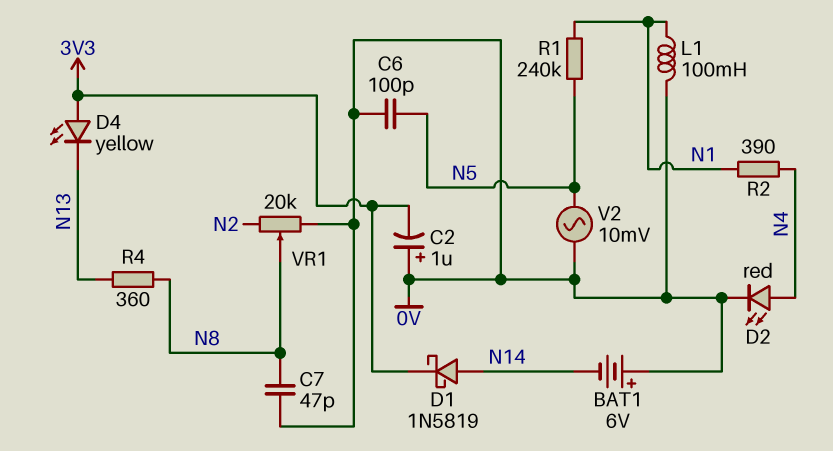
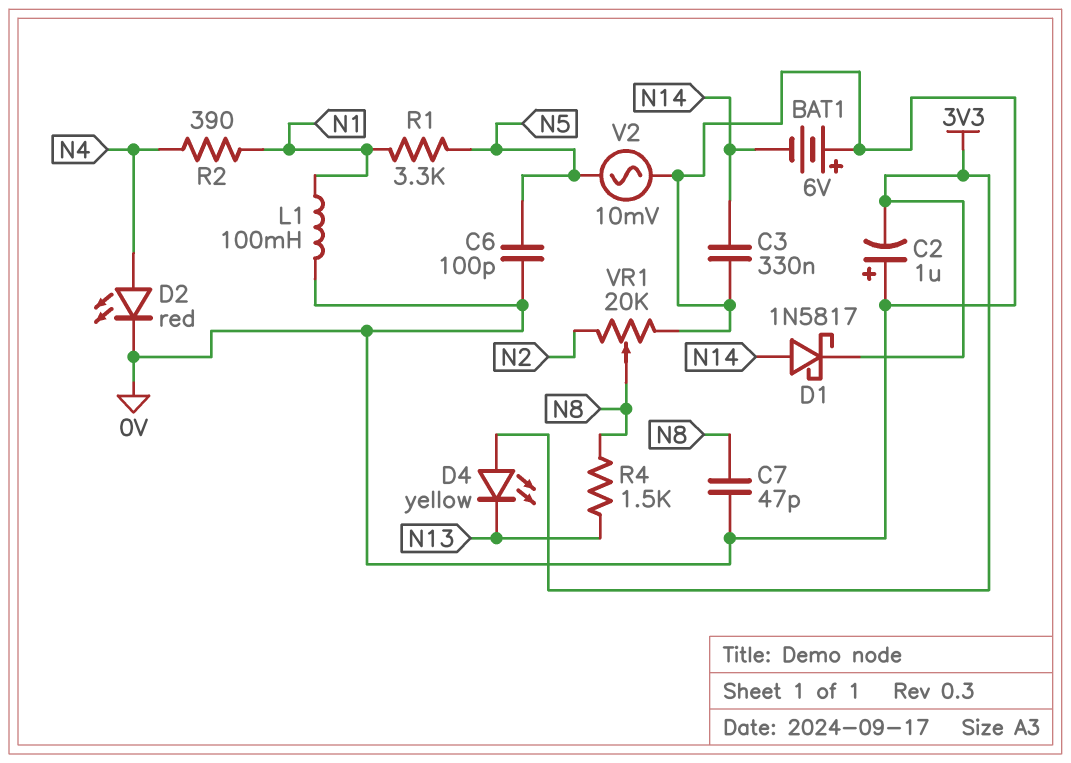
C3: none -> 330nF (0V, N14)
D1: schottky 1N5819 (A N14, K 3V3) -> schottky 1N5817 (A N14, K 3V3)
R1: 240k (N1, N5) -> 3.3k (N1, N5)
R4: 360 (N8, N13) -> 1.5k (N8, N13)

